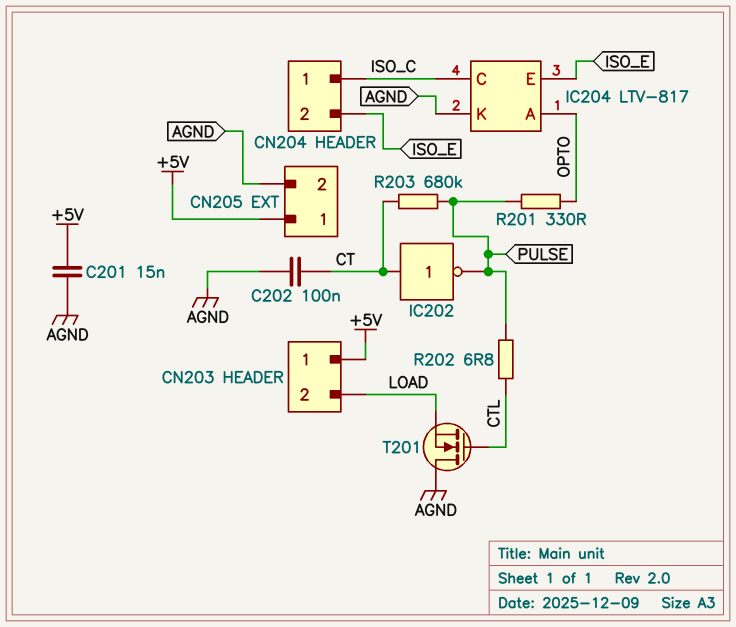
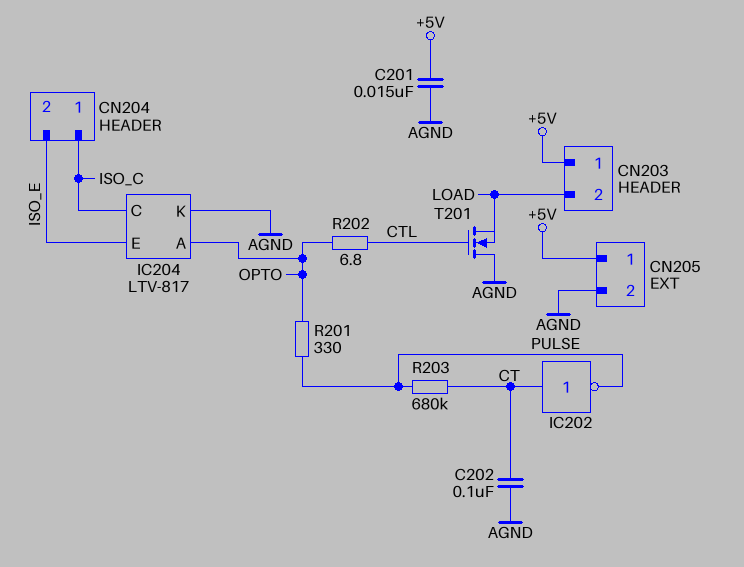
R202: 6.8 (CTL, PULSE) -> 6.8 (CTL, OPTO)

